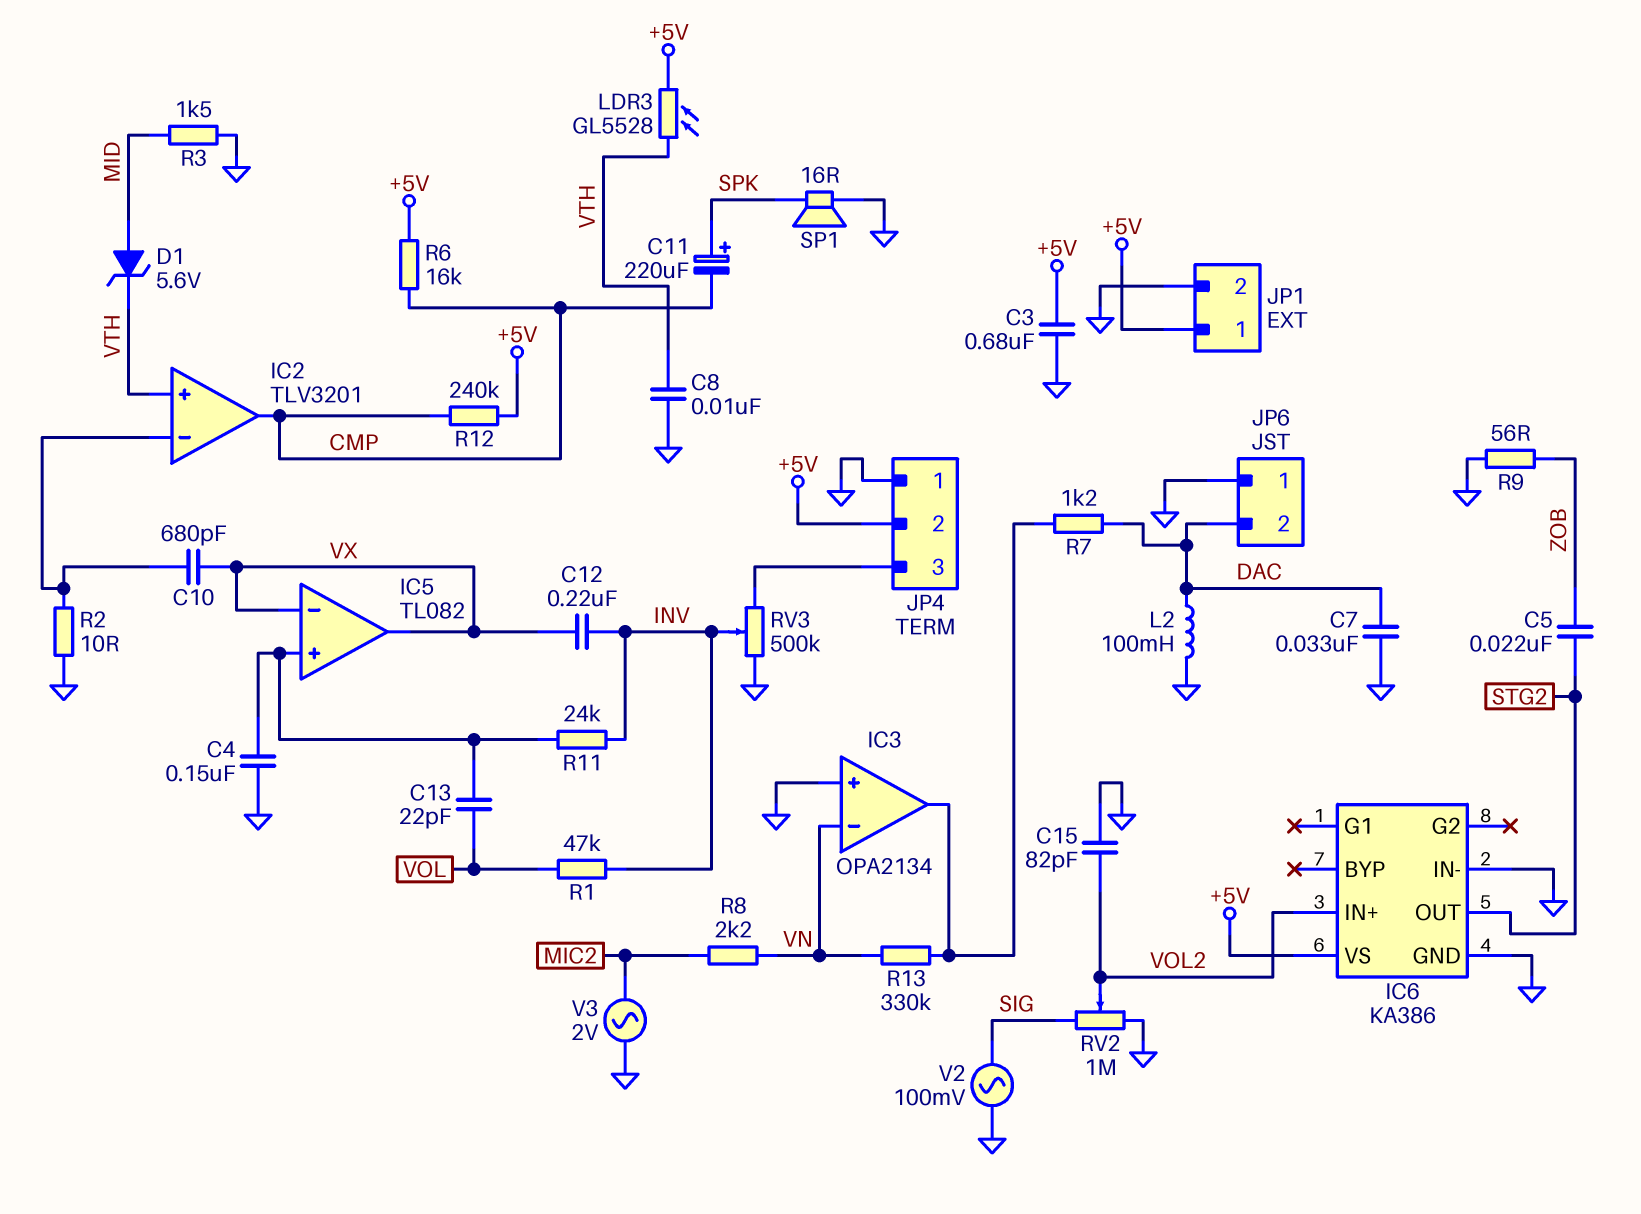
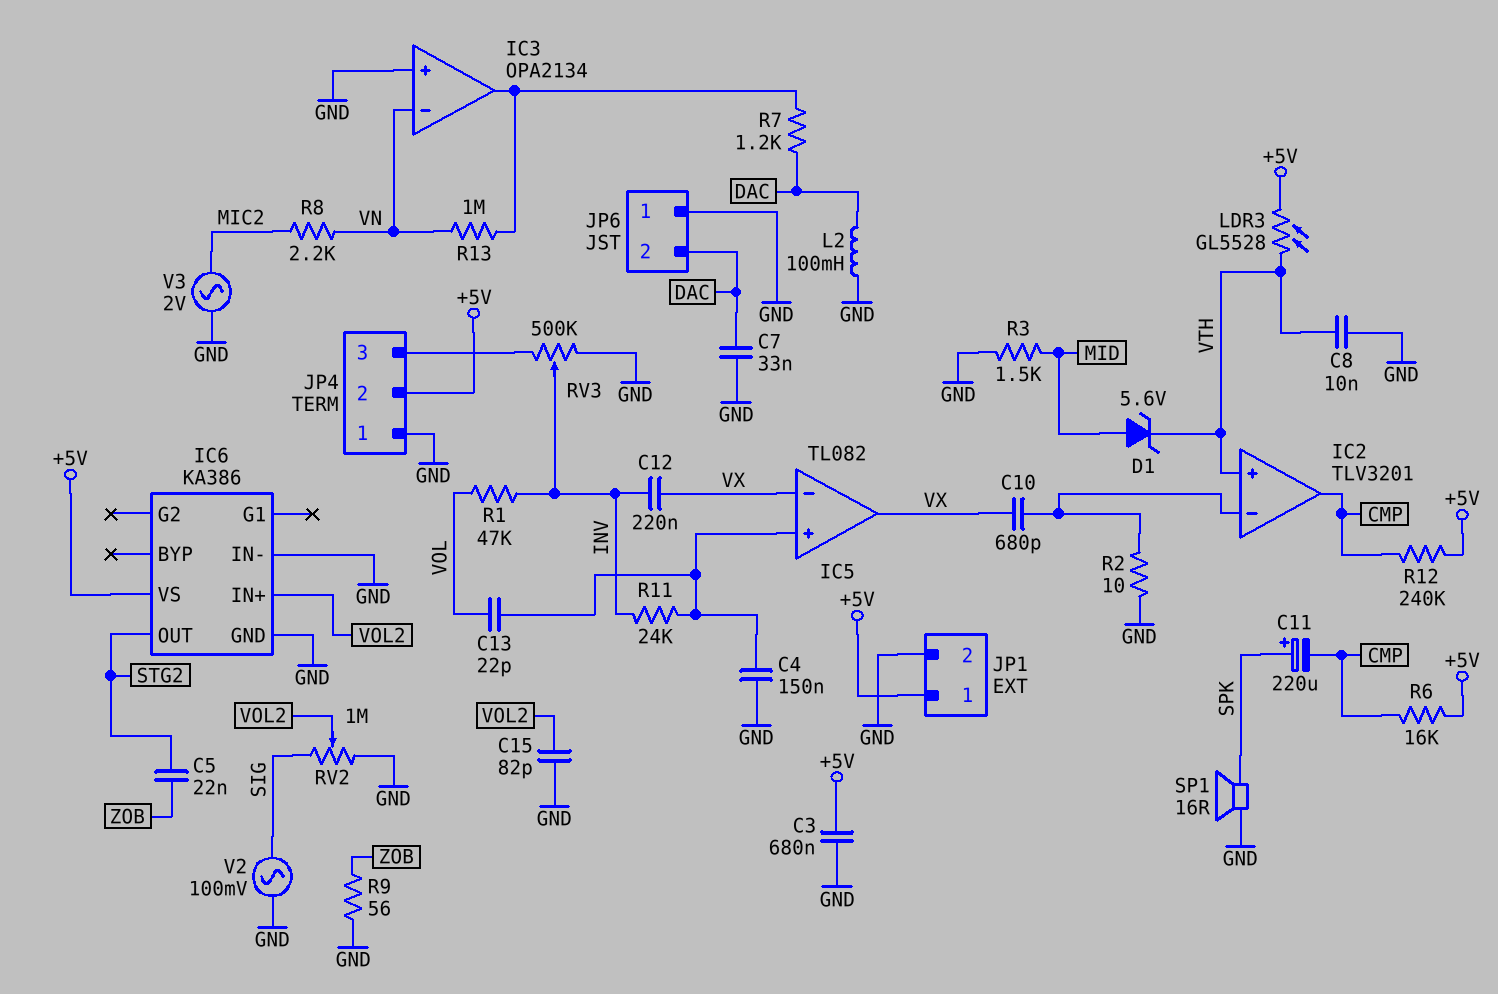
R13: 330k (IC3/out, VN) -> 1M (IC3/out, VN)

